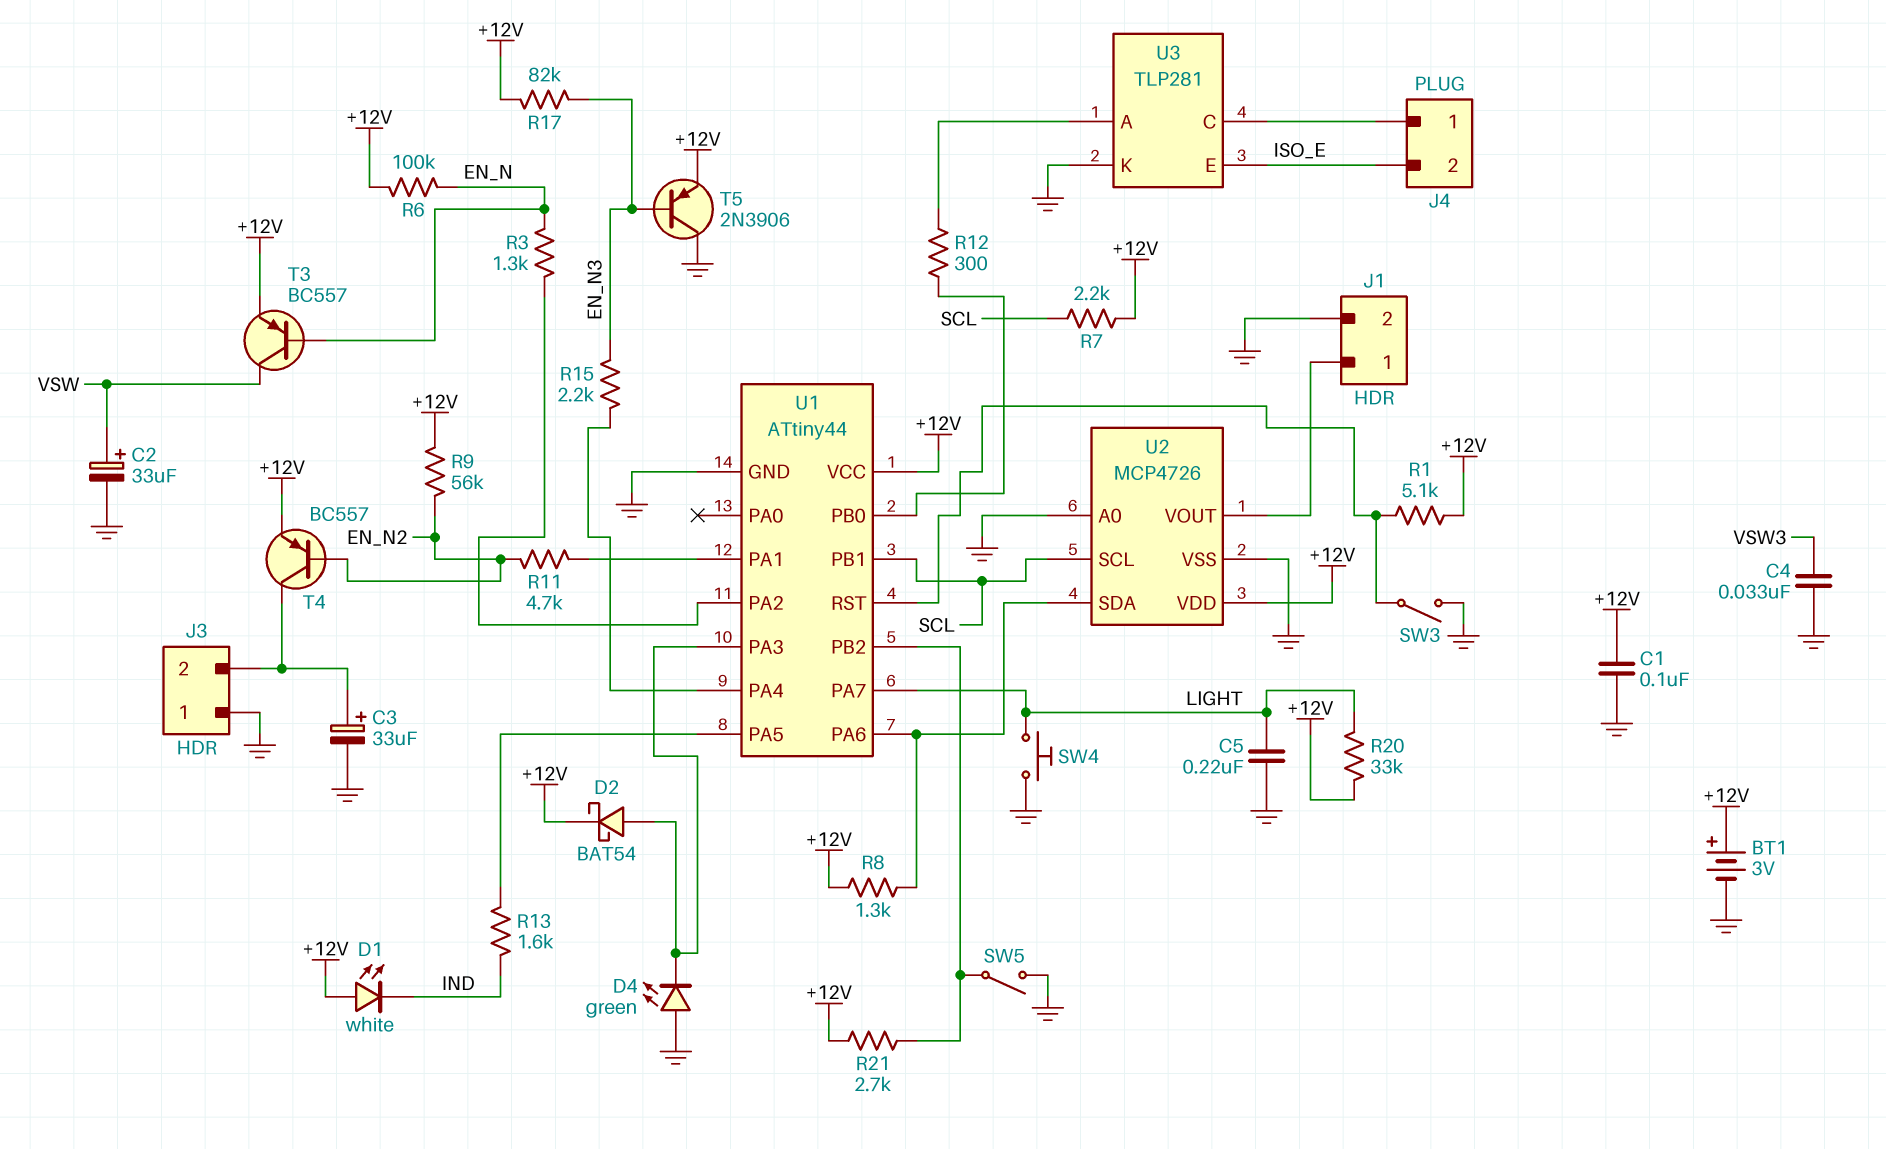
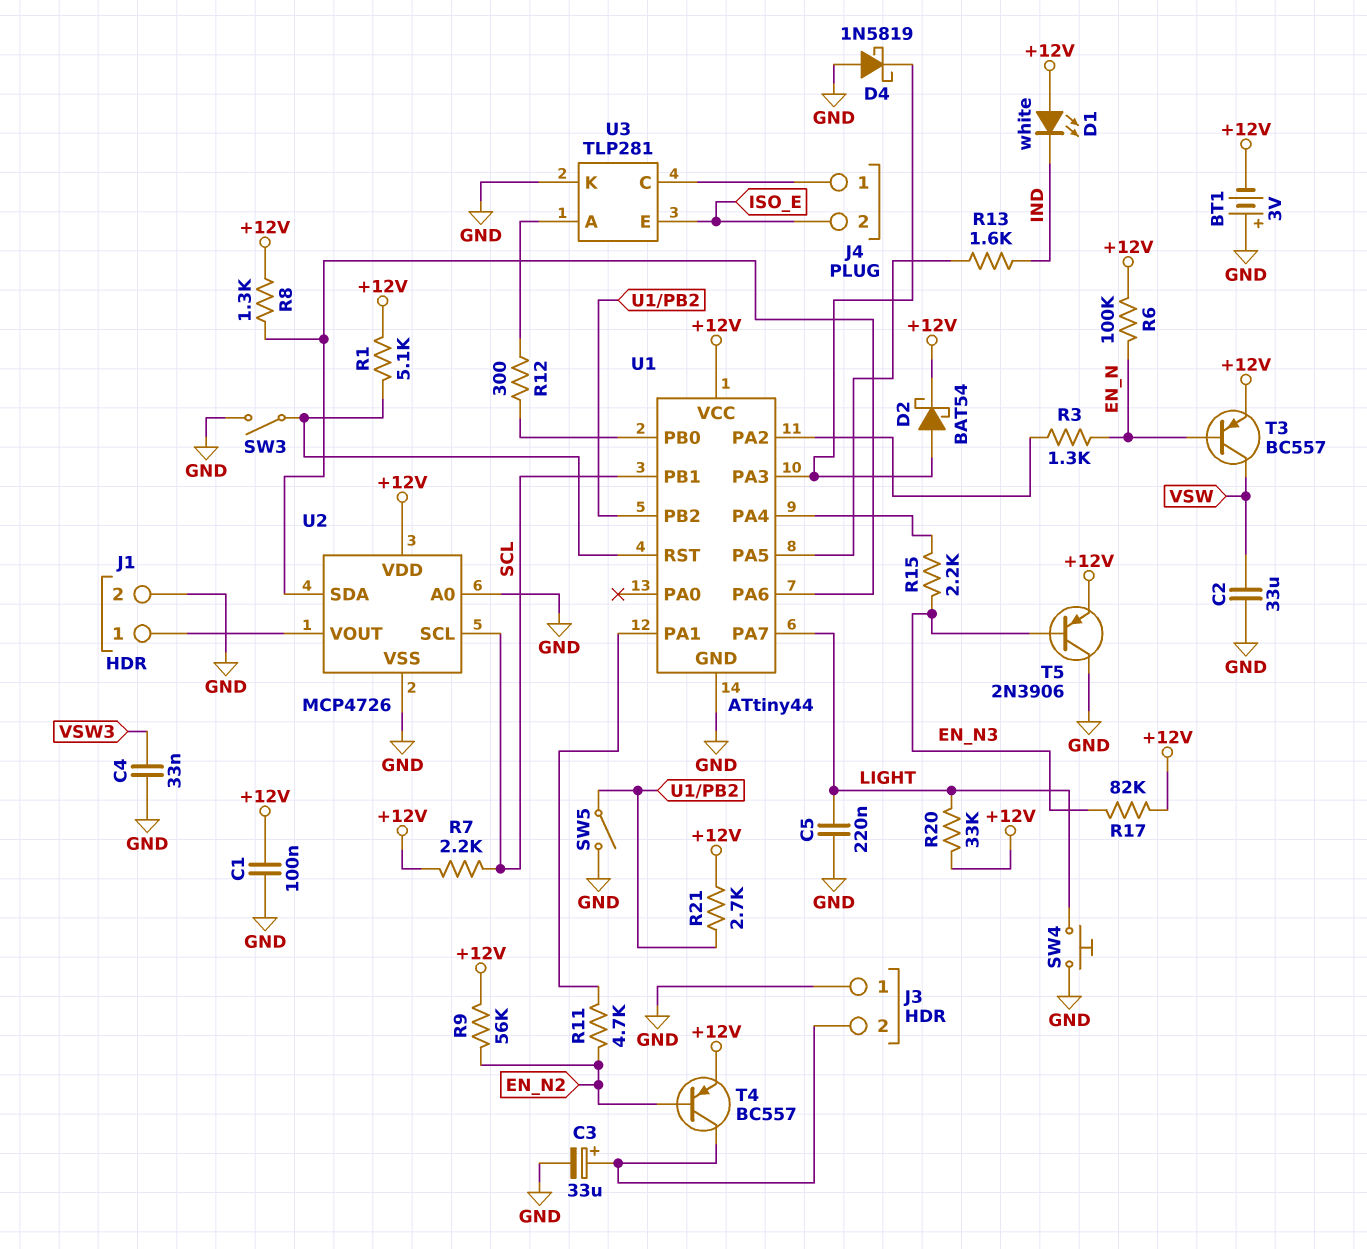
BT1: 3V (plus +12V, minus GND) -> 3V (plus GND, minus +12V)
C2: 33uF (plus VSW, minus GND) -> 33uF (GND, VSW)
D4: LED green (A GND, K U1/PA3) -> schottky 1N5819 (A GND, K U1/PA3)

